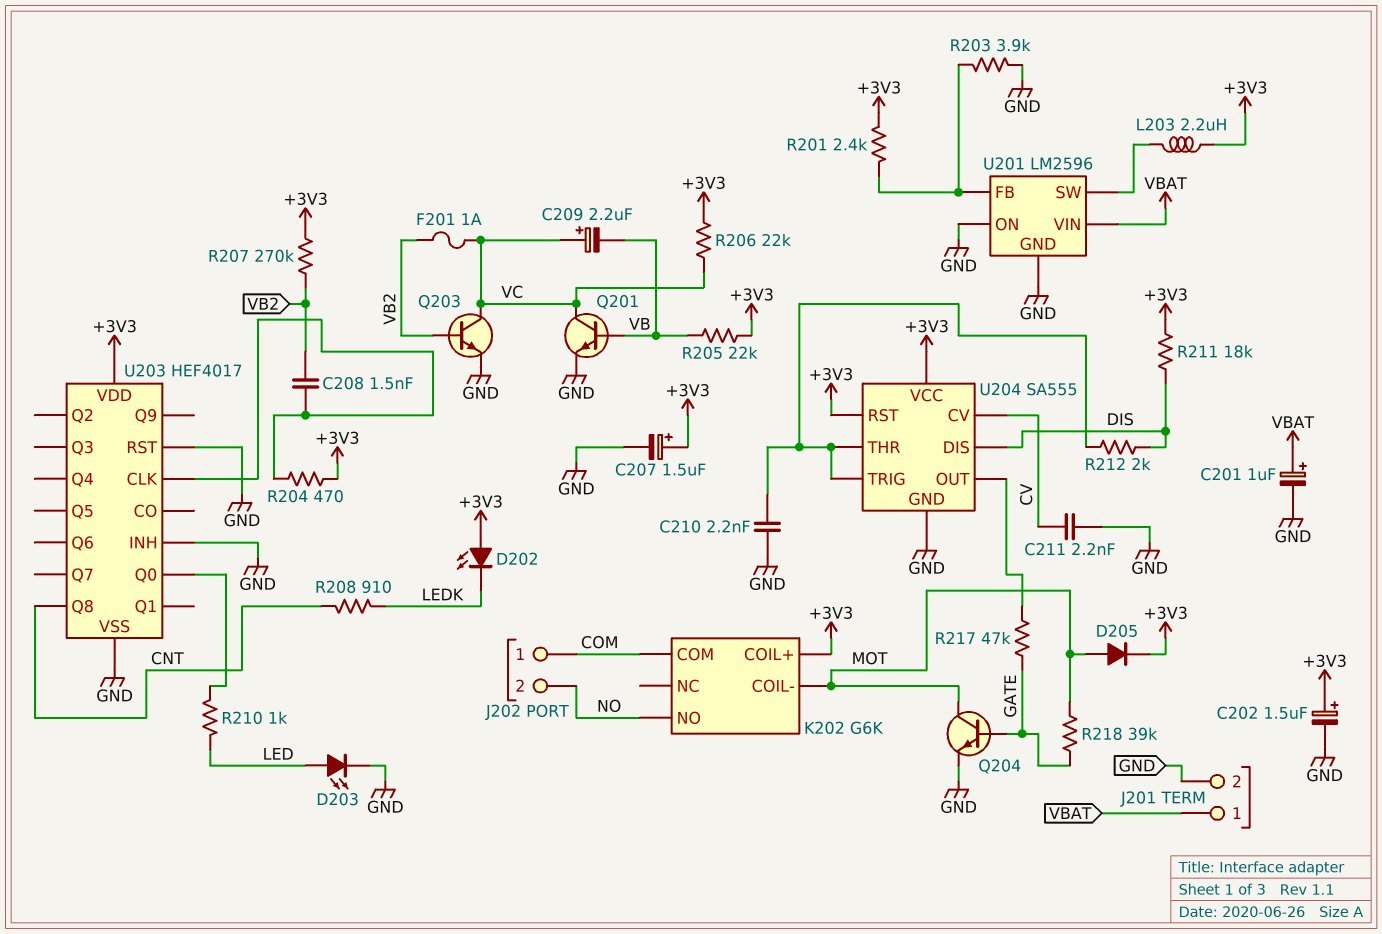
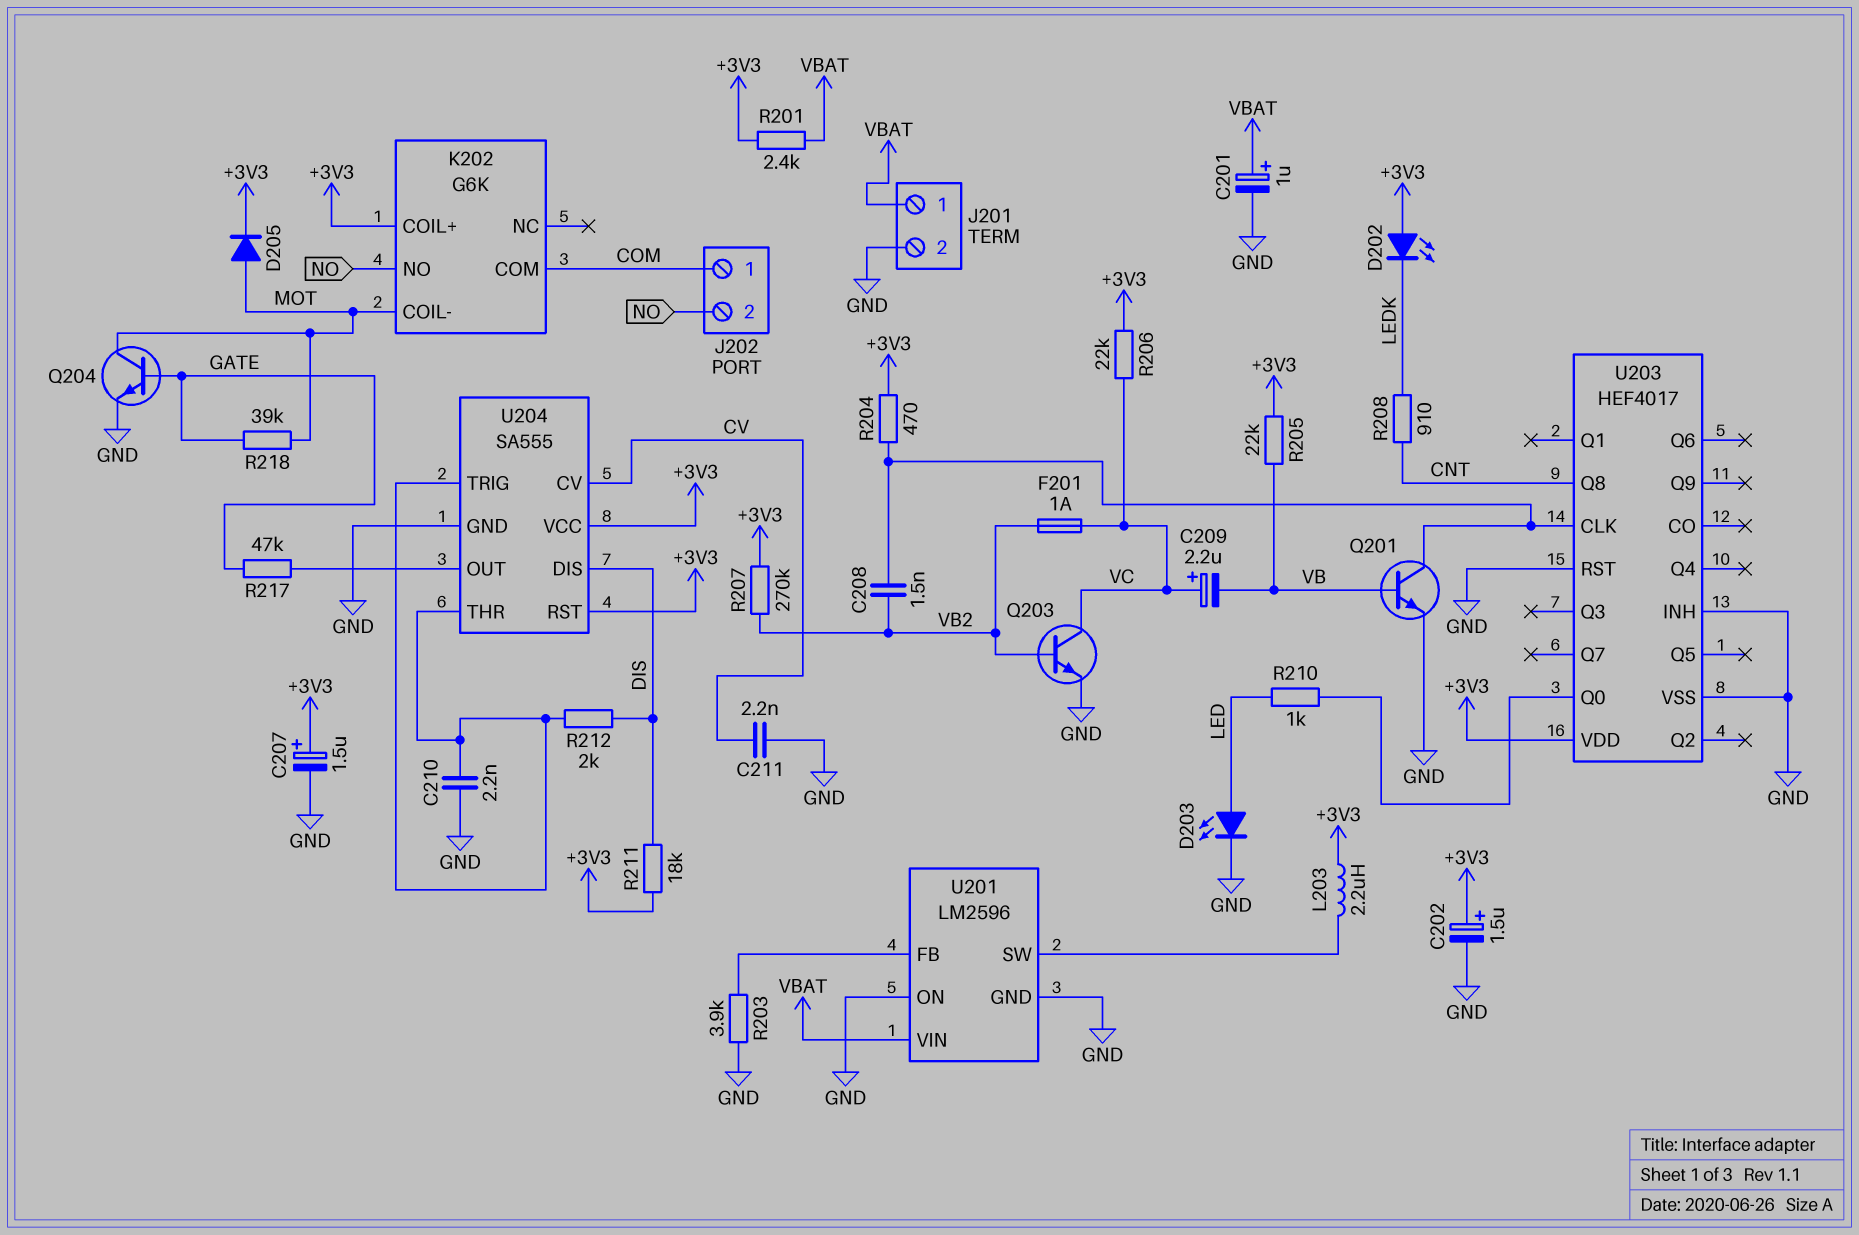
Q201: NPN (B VB, C VC, E GND) -> NPN (B VB, C U203/CLK, E GND)
R201: 2.4k (+3V3, U201/FB) -> 2.4k (+3V3, VBAT)

